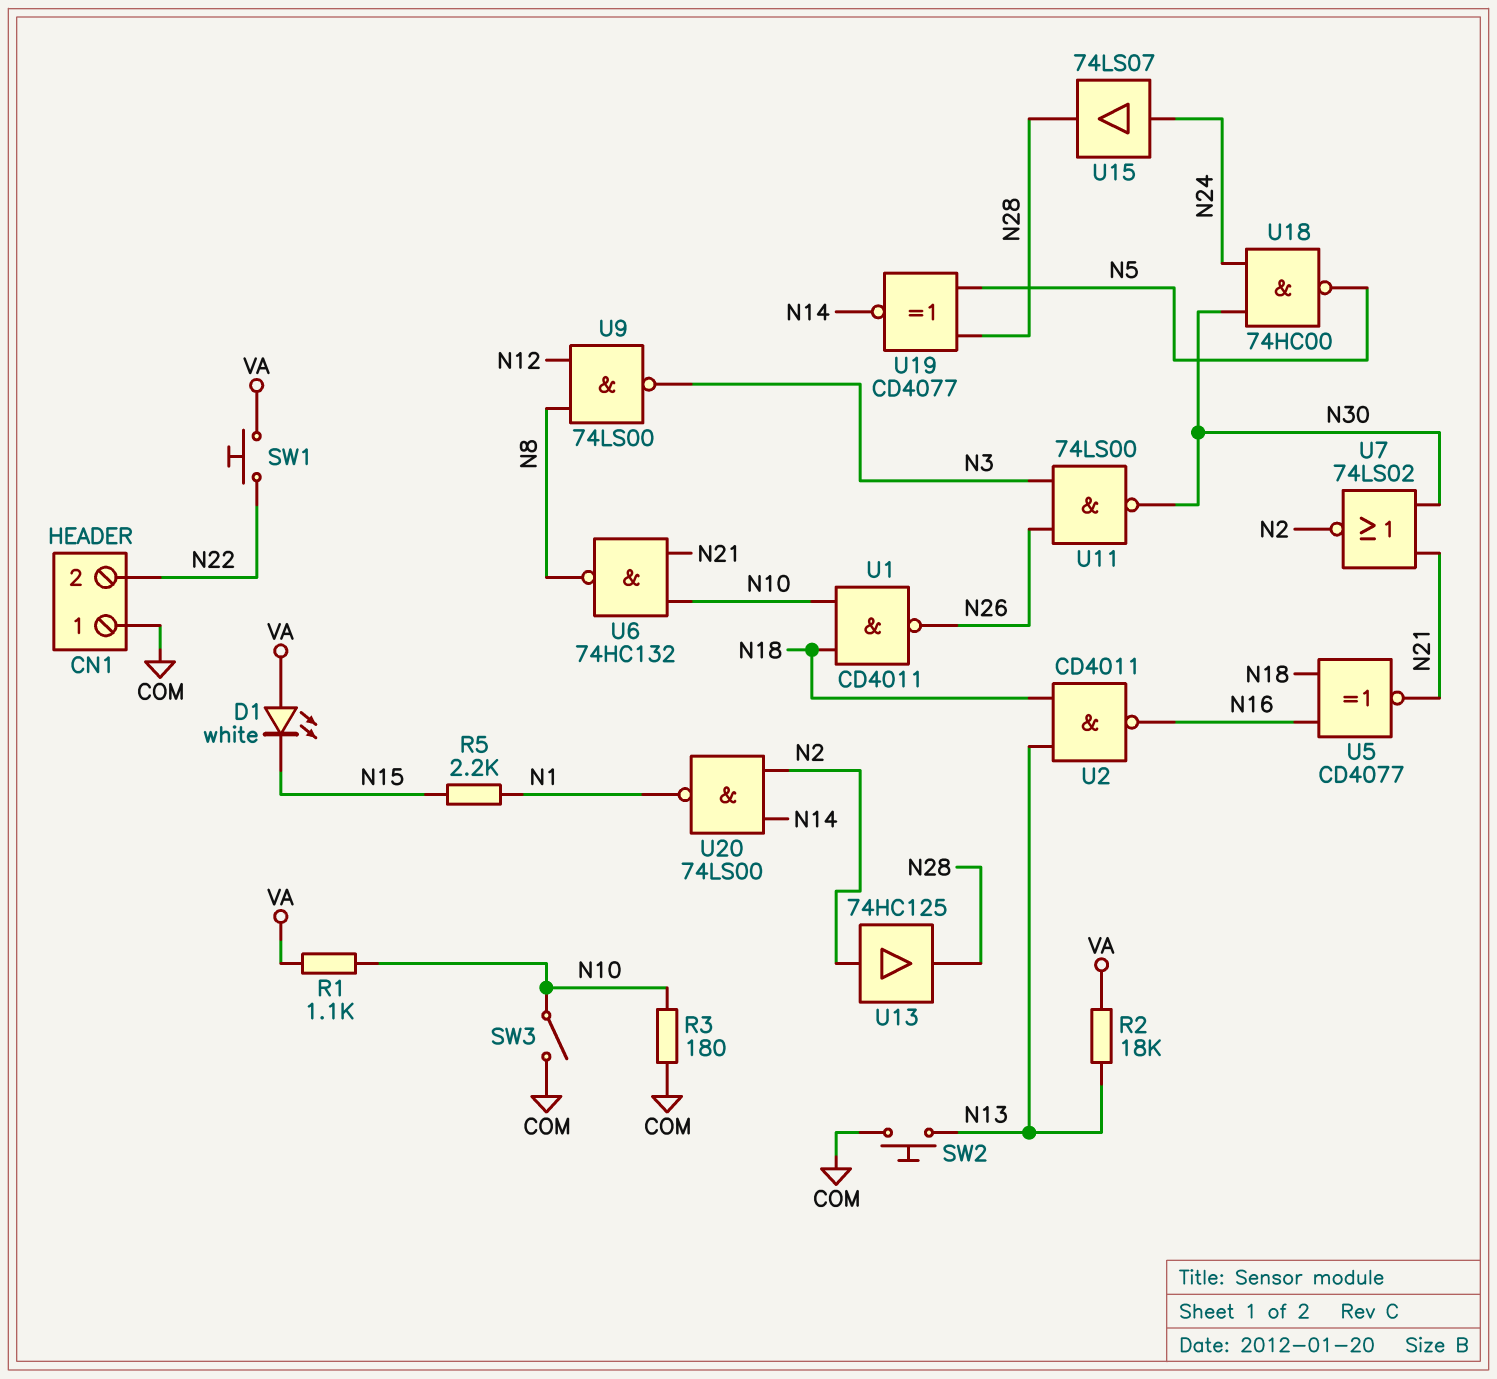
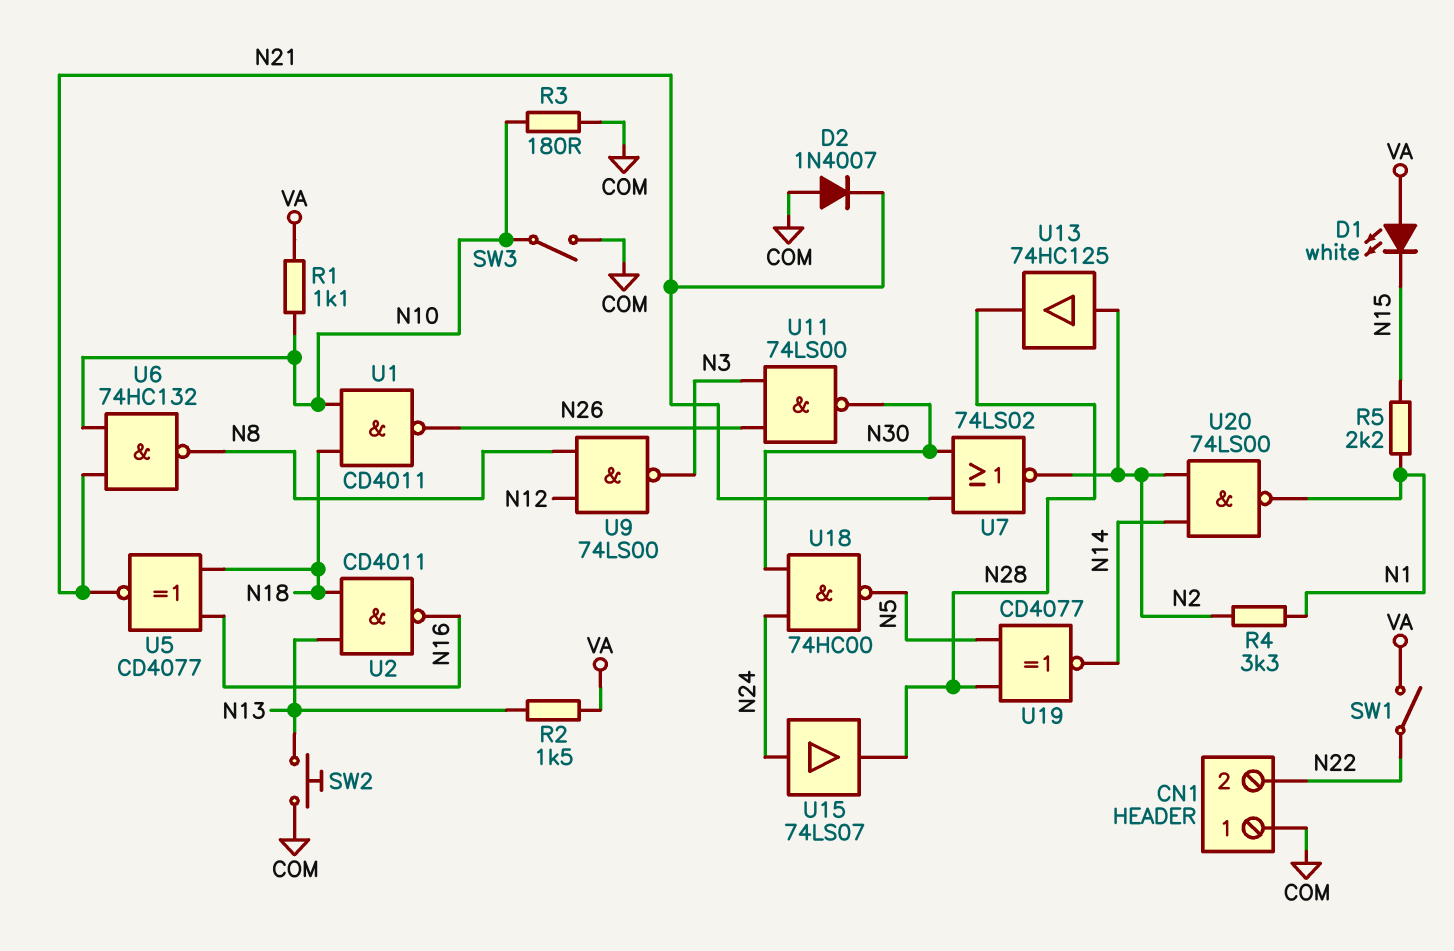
D2: none -> diode 1N4007 (A COM, K N21)
R2: 18k (N13, VA) -> 1.5k (N13, VA)
R4: none -> 3.3k (N1, N2)
SW1: button (N22, VA) -> switch (N22, VA)

